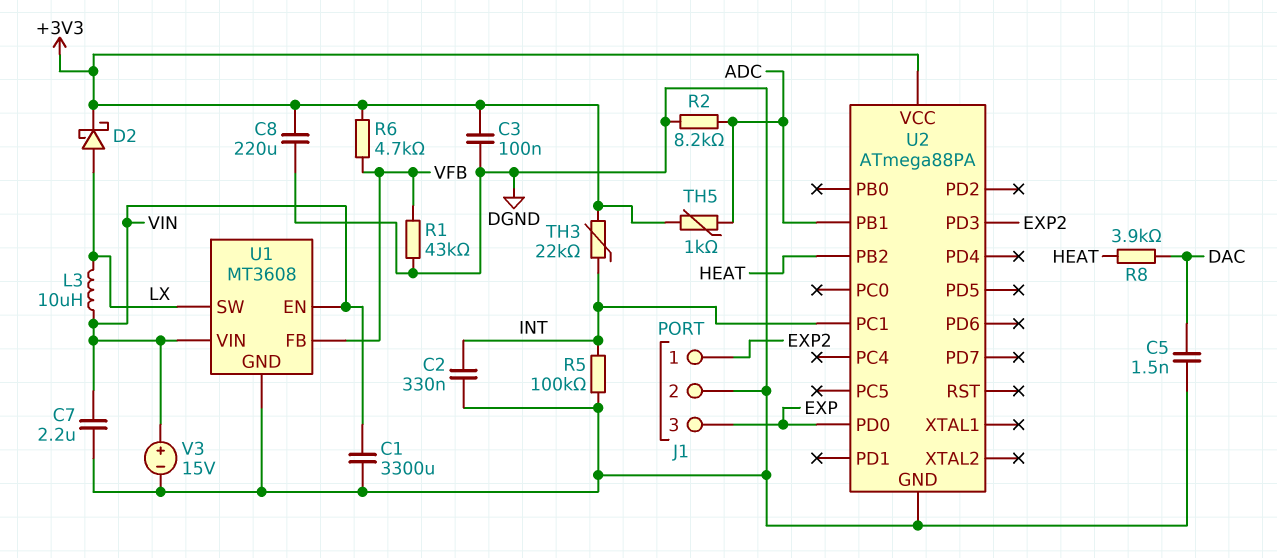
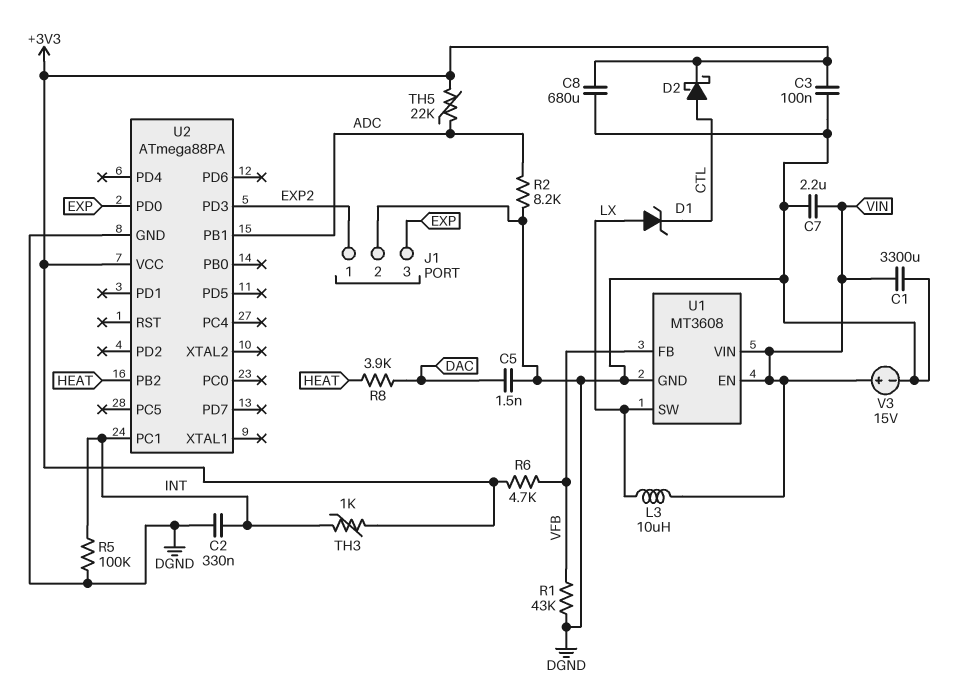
C8: 220uF (+3V3, DGND) -> 680uF (+3V3, DGND)
D1: none -> zener (A LX, K CTL)
D2: schottky (A LX, K +3V3) -> schottky (A CTL, K +3V3)
TH3: 22k (+3V3, INT) -> 1k (+3V3, INT)
TH5: 1k (+3V3, ADC) -> 22k (+3V3, ADC)

